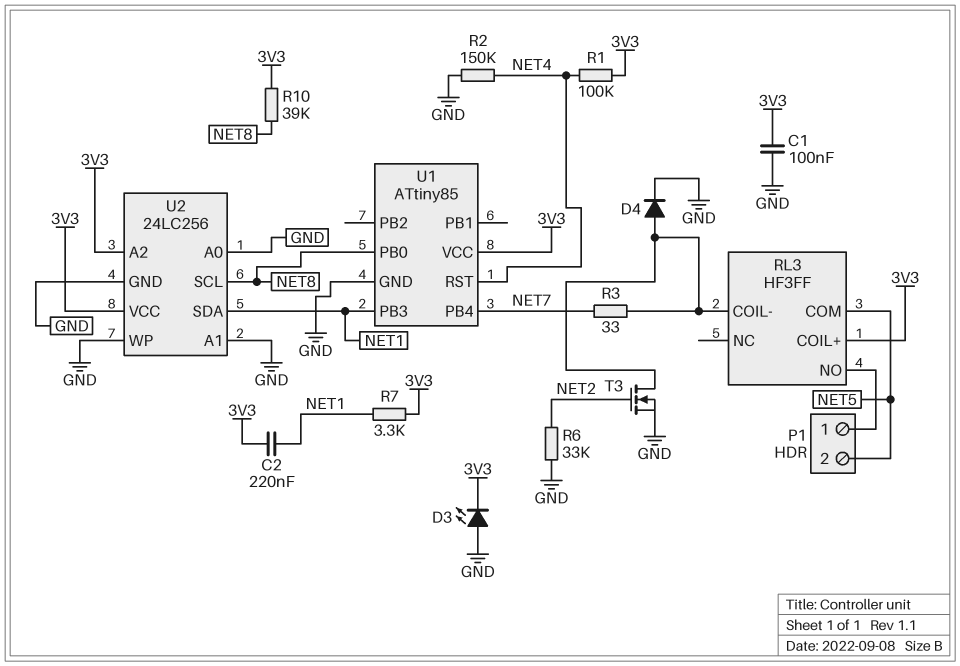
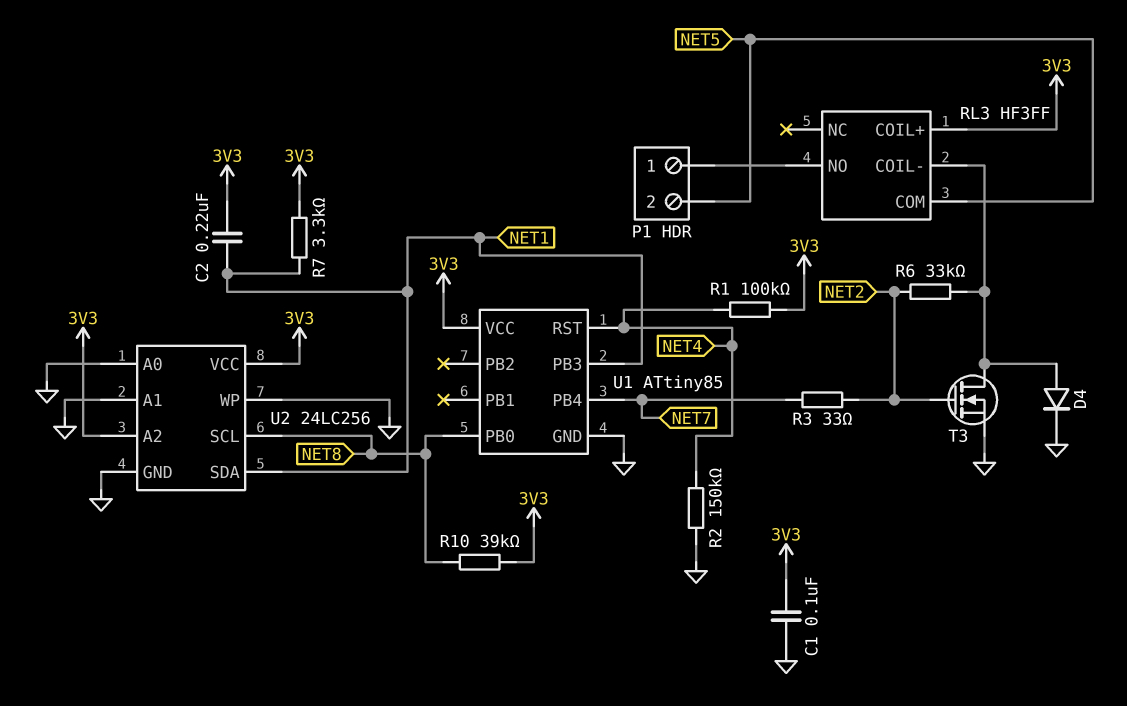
D3: LED (A GND, K 3V3) -> none
R3: 33 (NET7, RL3/COIL-) -> 33 (NET2, NET7)
R6: 33k (GND, NET2) -> 33k (NET2, RL3/COIL-)

